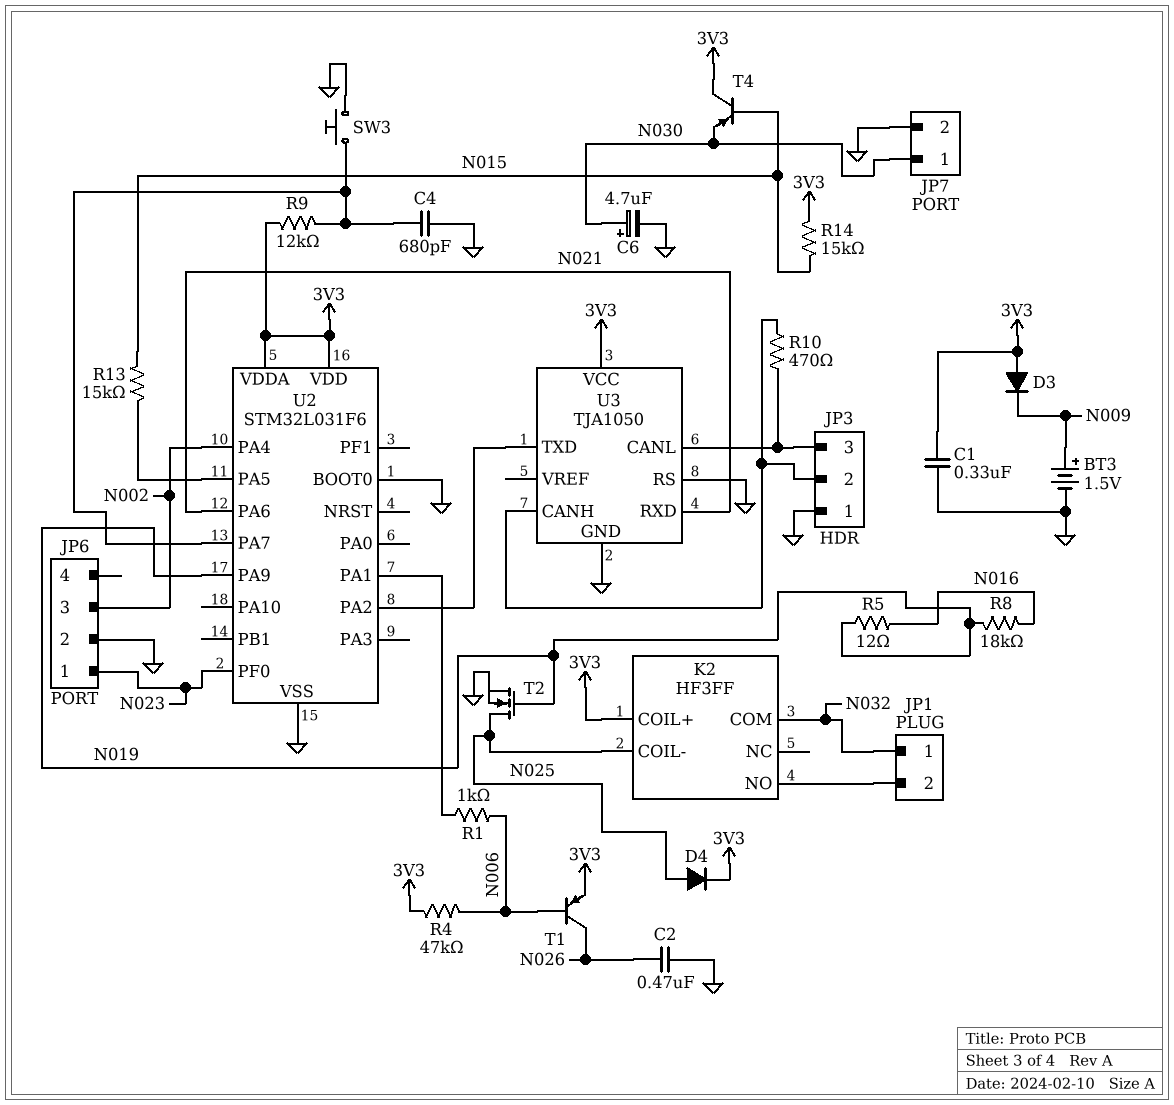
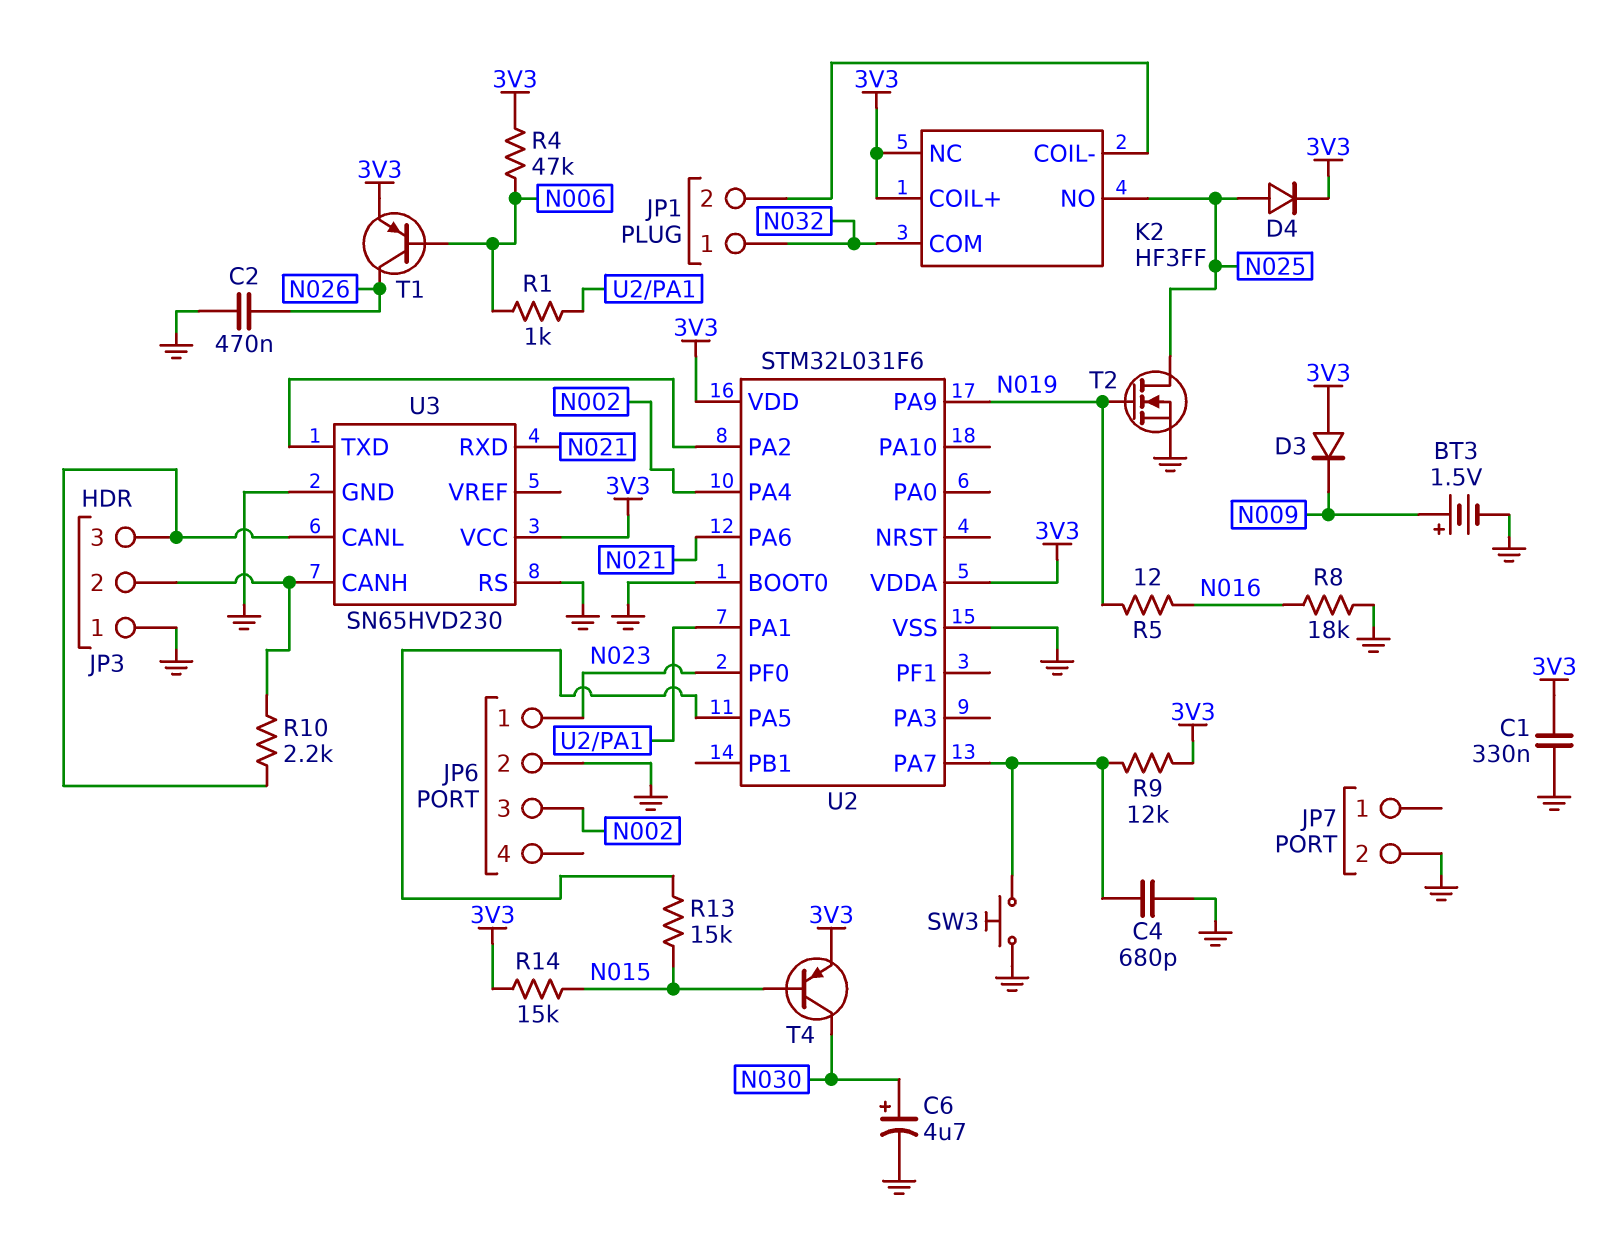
JP7 pin 1: N030 -> none
K2 pin COIL-: N025 -> JP1/2
K2 pin NC: none -> 3V3
K2 pin NO: JP1/2 -> N025
R8: 18k (N016, N019) -> 18k (GND, N016)
R10: 470 (JP3/2, JP3/3) -> 2.2k (JP3/2, JP3/3)
T4: PNP (B N015, C 3V3, E N030) -> PNP (B N015, C N030, E 3V3)
U3: TJA1050 -> SN65HVD230

